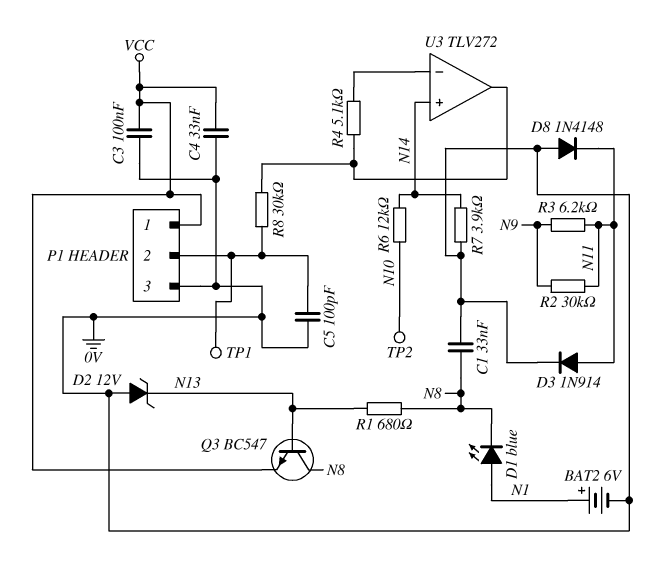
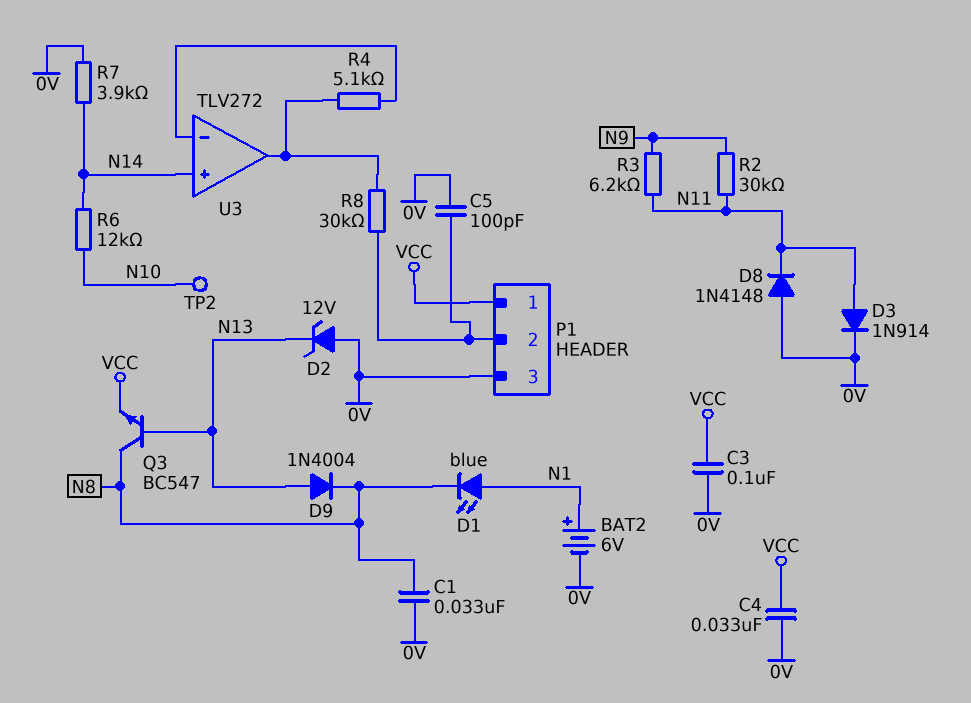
D9: none -> diode 1N4004 (A N13, K N8)
R1: 680 (N8, N13) -> none
TP1: test point (P1/2) -> none

